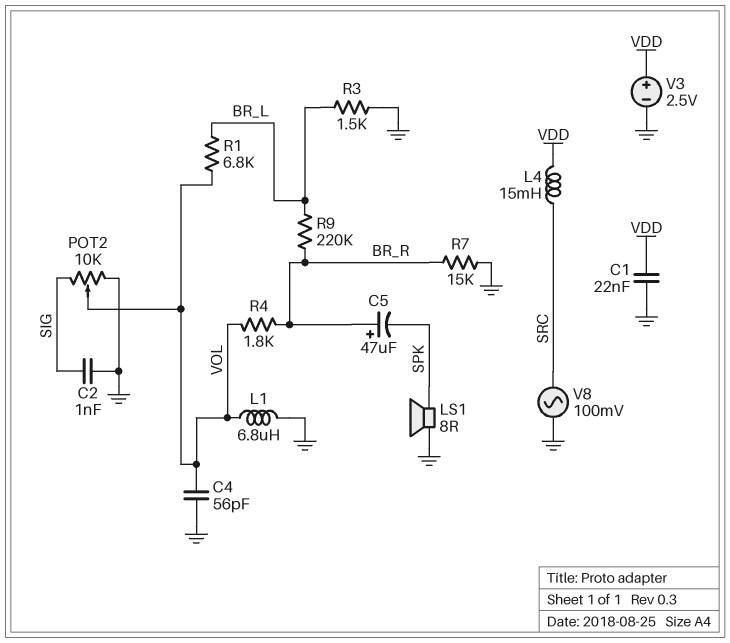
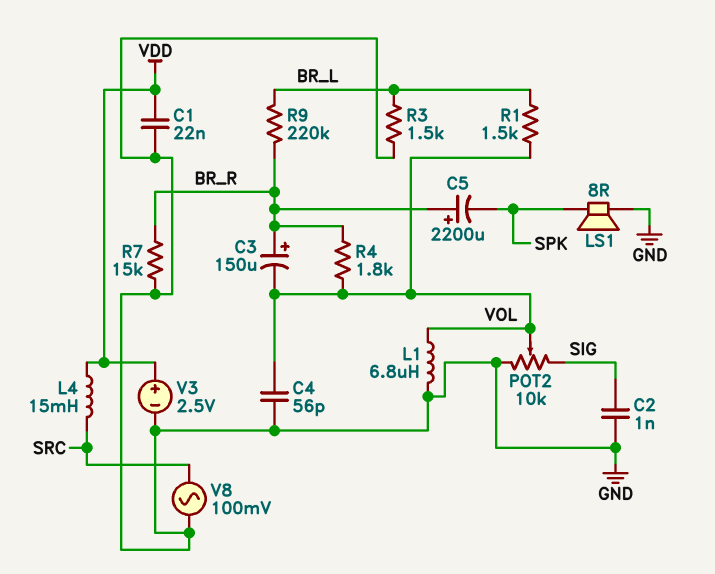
C3: none -> 150uF (plus BR_R, minus VOL)
C5: 47uF (plus BR_R, minus SPK) -> 2200uF (plus BR_R, minus SPK)
R1: 6.8k (BR_L, VOL) -> 1.5k (BR_L, VOL)

